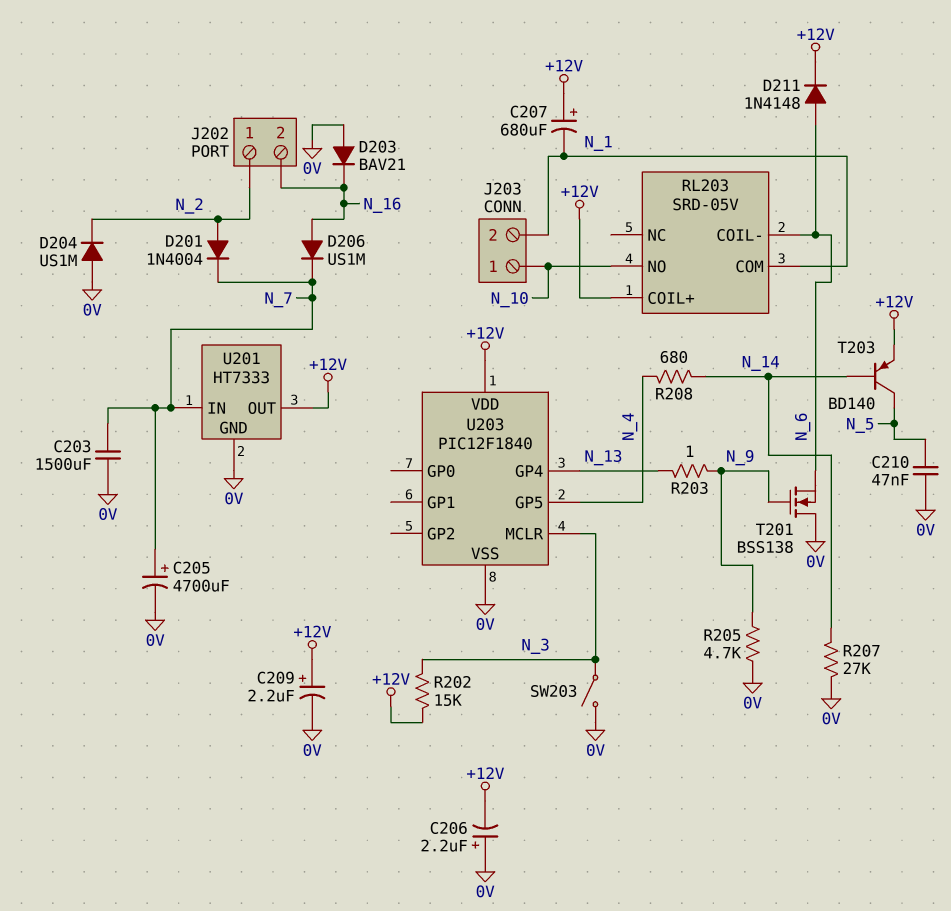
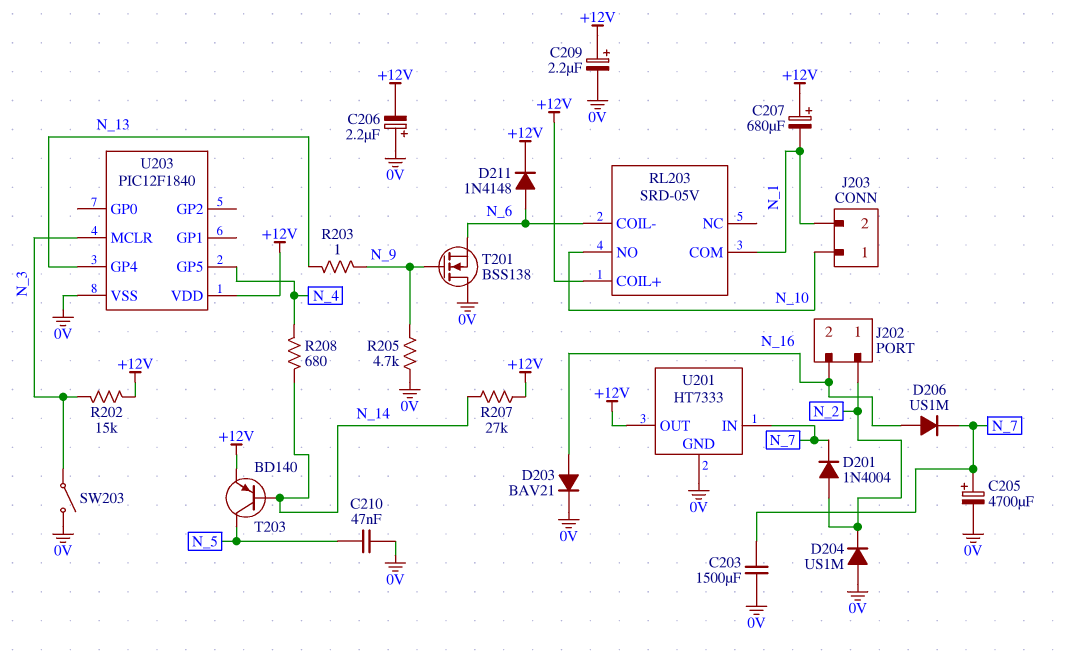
D203: diode BAV21 (A 0V, K N_16) -> diode BAV21 (A N_16, K 0V)
R207: 27k (0V, N_14) -> 27k (+12V, N_14)

